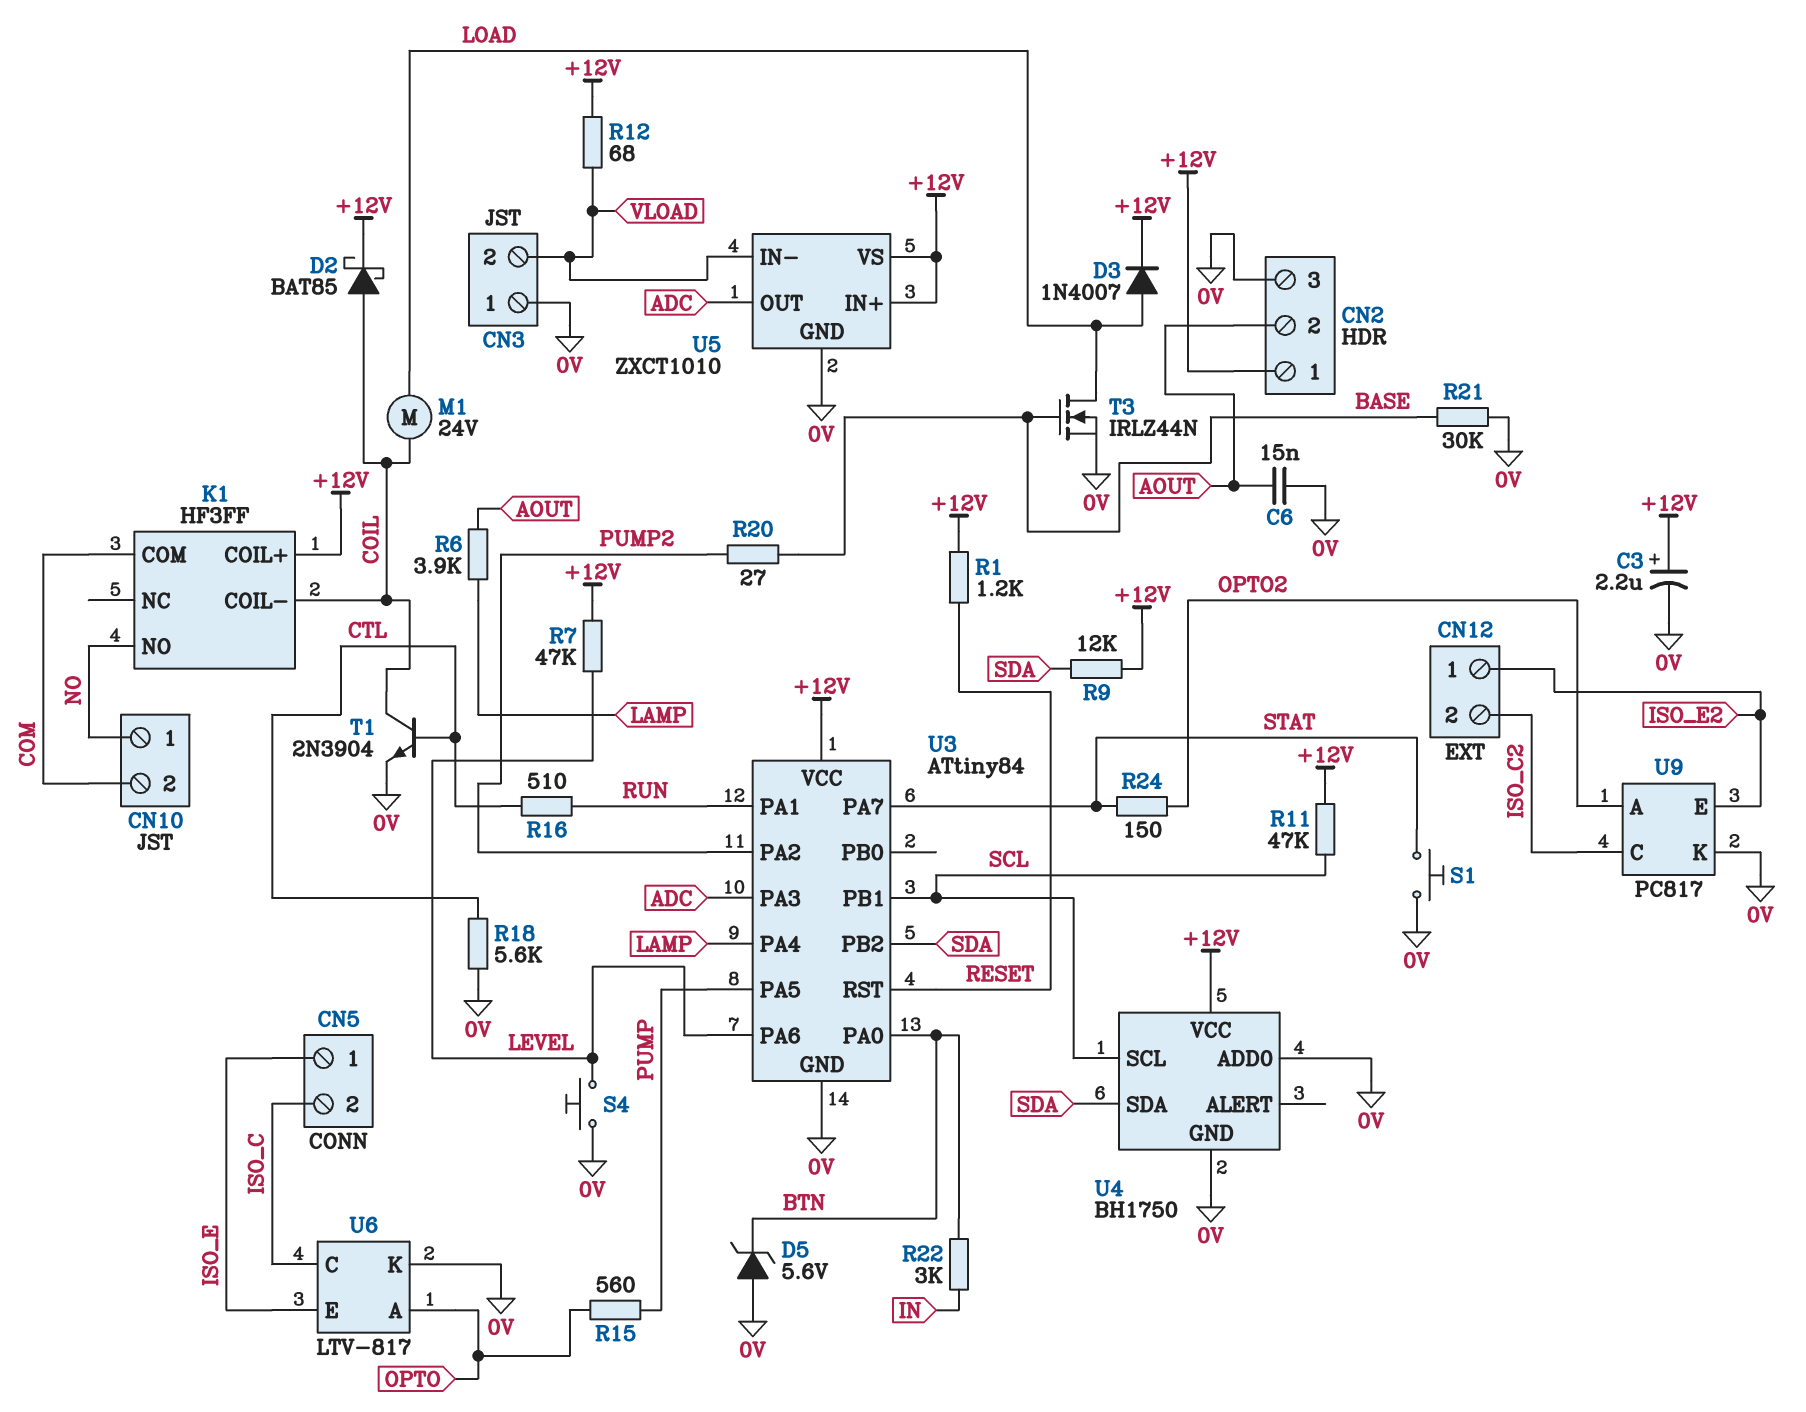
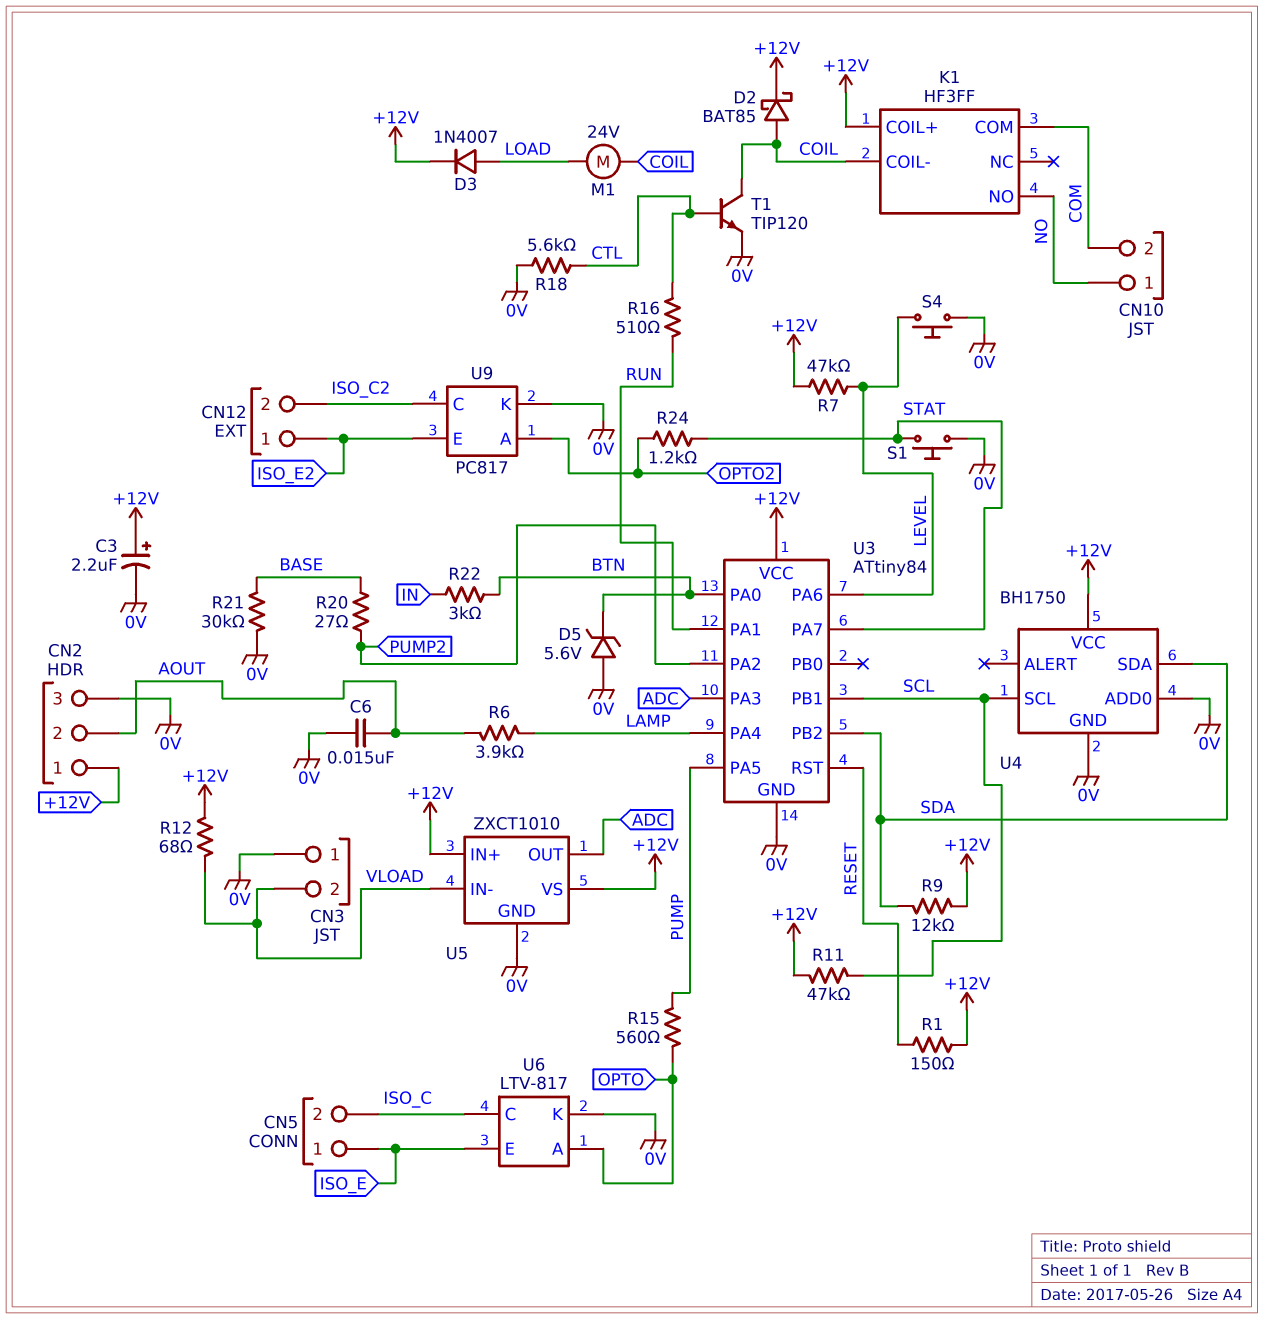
R1: 1.2k (+12V, RESET) -> 150 (+12V, RESET)
R24: 150 (OPTO2, STAT) -> 1.2k (OPTO2, STAT)
T1: NPN 2N3904 (B CTL, C COIL, E 0V) -> NPN TIP120 (B CTL, C COIL, E 0V)
T3: NMOS IRLZ44N (G BASE, D LOAD, S 0V) -> none

